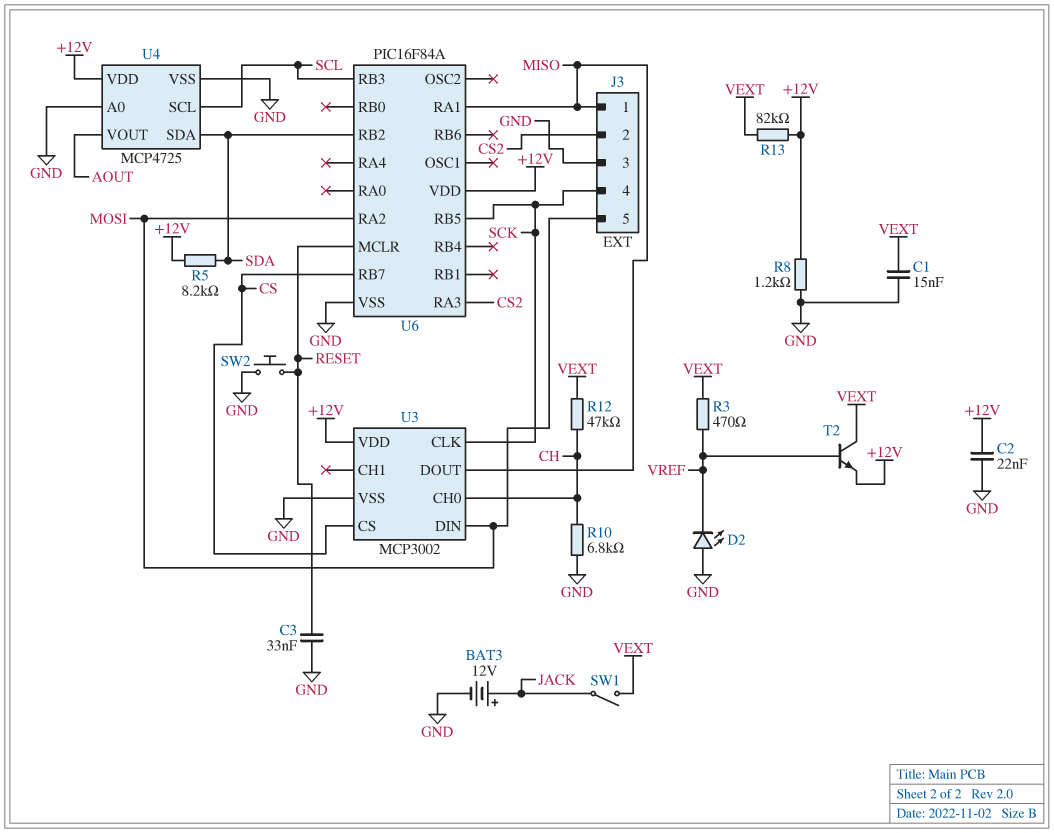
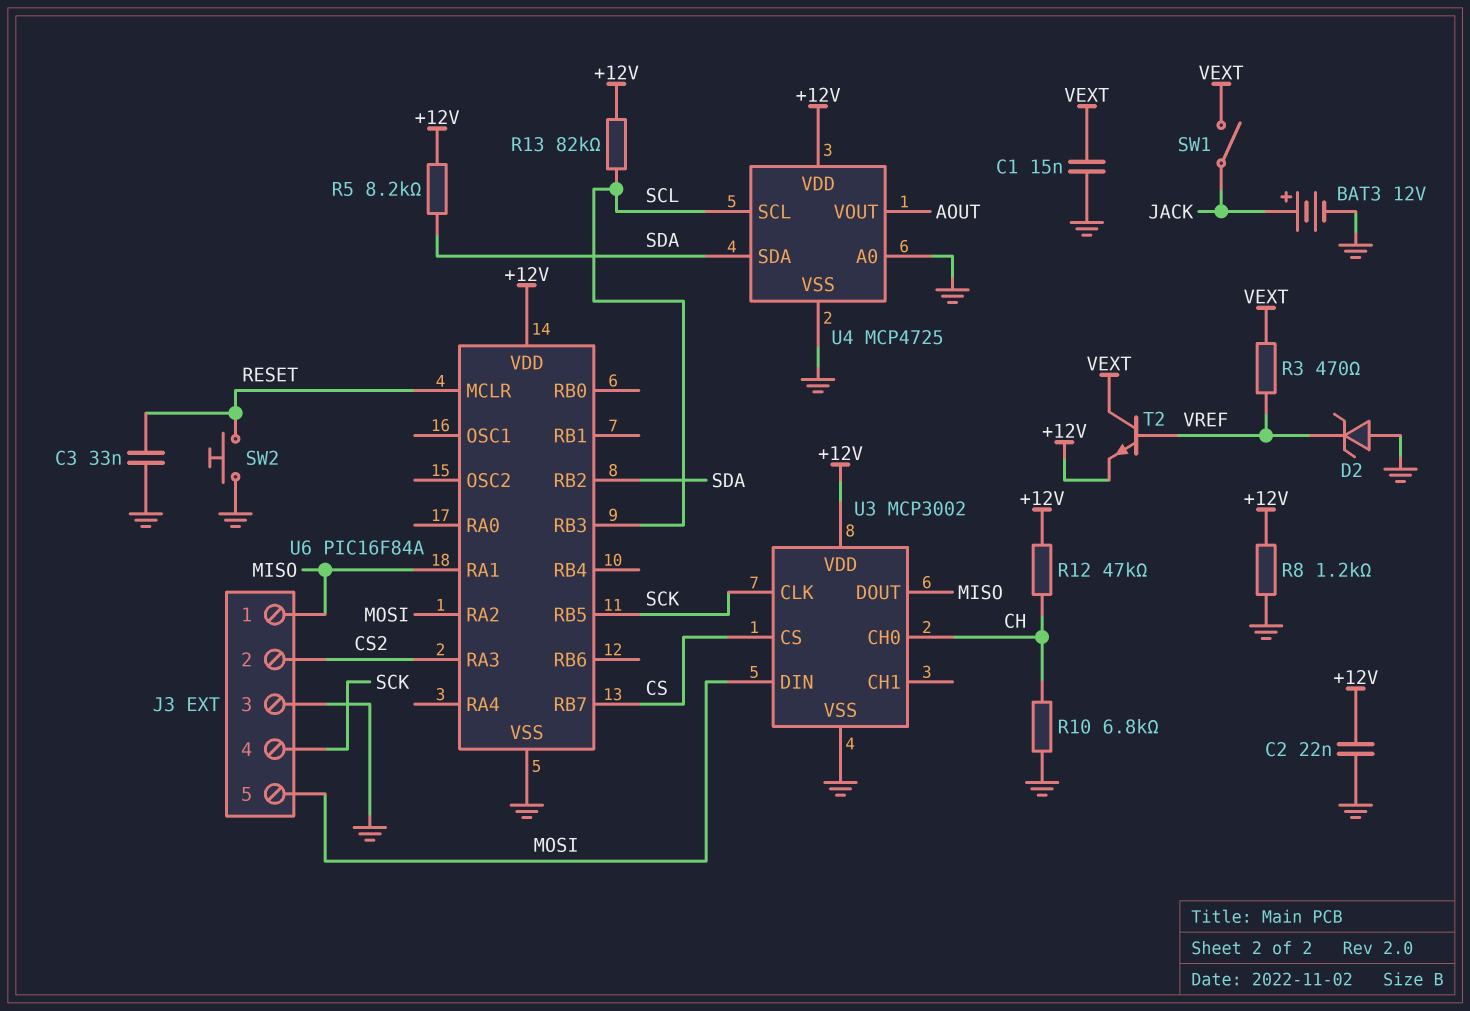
D2: LED (A GND, K VREF) -> zener (A GND, K VREF)
R12: 47k (CH, VEXT) -> 47k (+12V, CH)
R13: 82k (+12V, VEXT) -> 82k (+12V, SCL)

